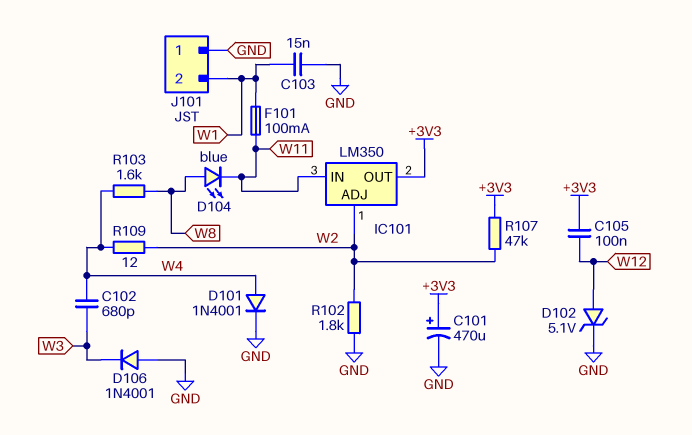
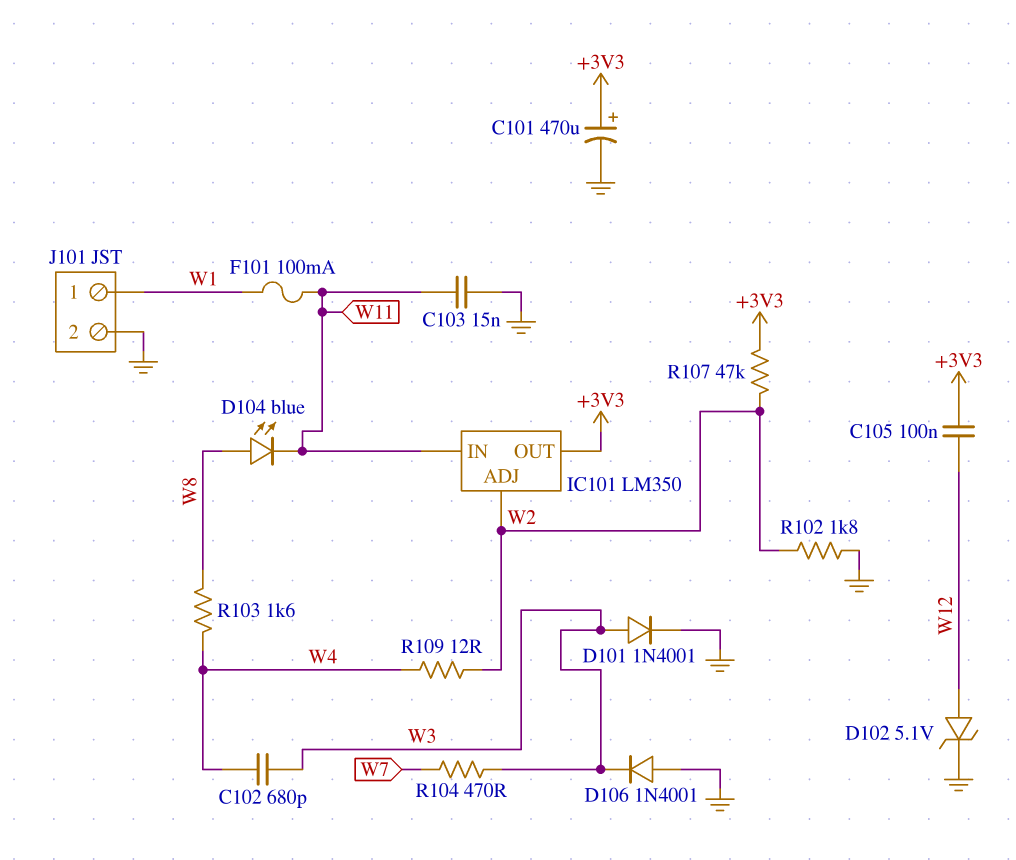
C103: 15nF (GND, W1) -> 15nF (GND, W11)
D101: diode 1N4001 (A W4, K GND) -> diode 1N4001 (A W3, K GND)
J101 pin 1: GND -> W1
J101 pin 2: W1 -> GND
R104: none -> 470 (W3, W7)

